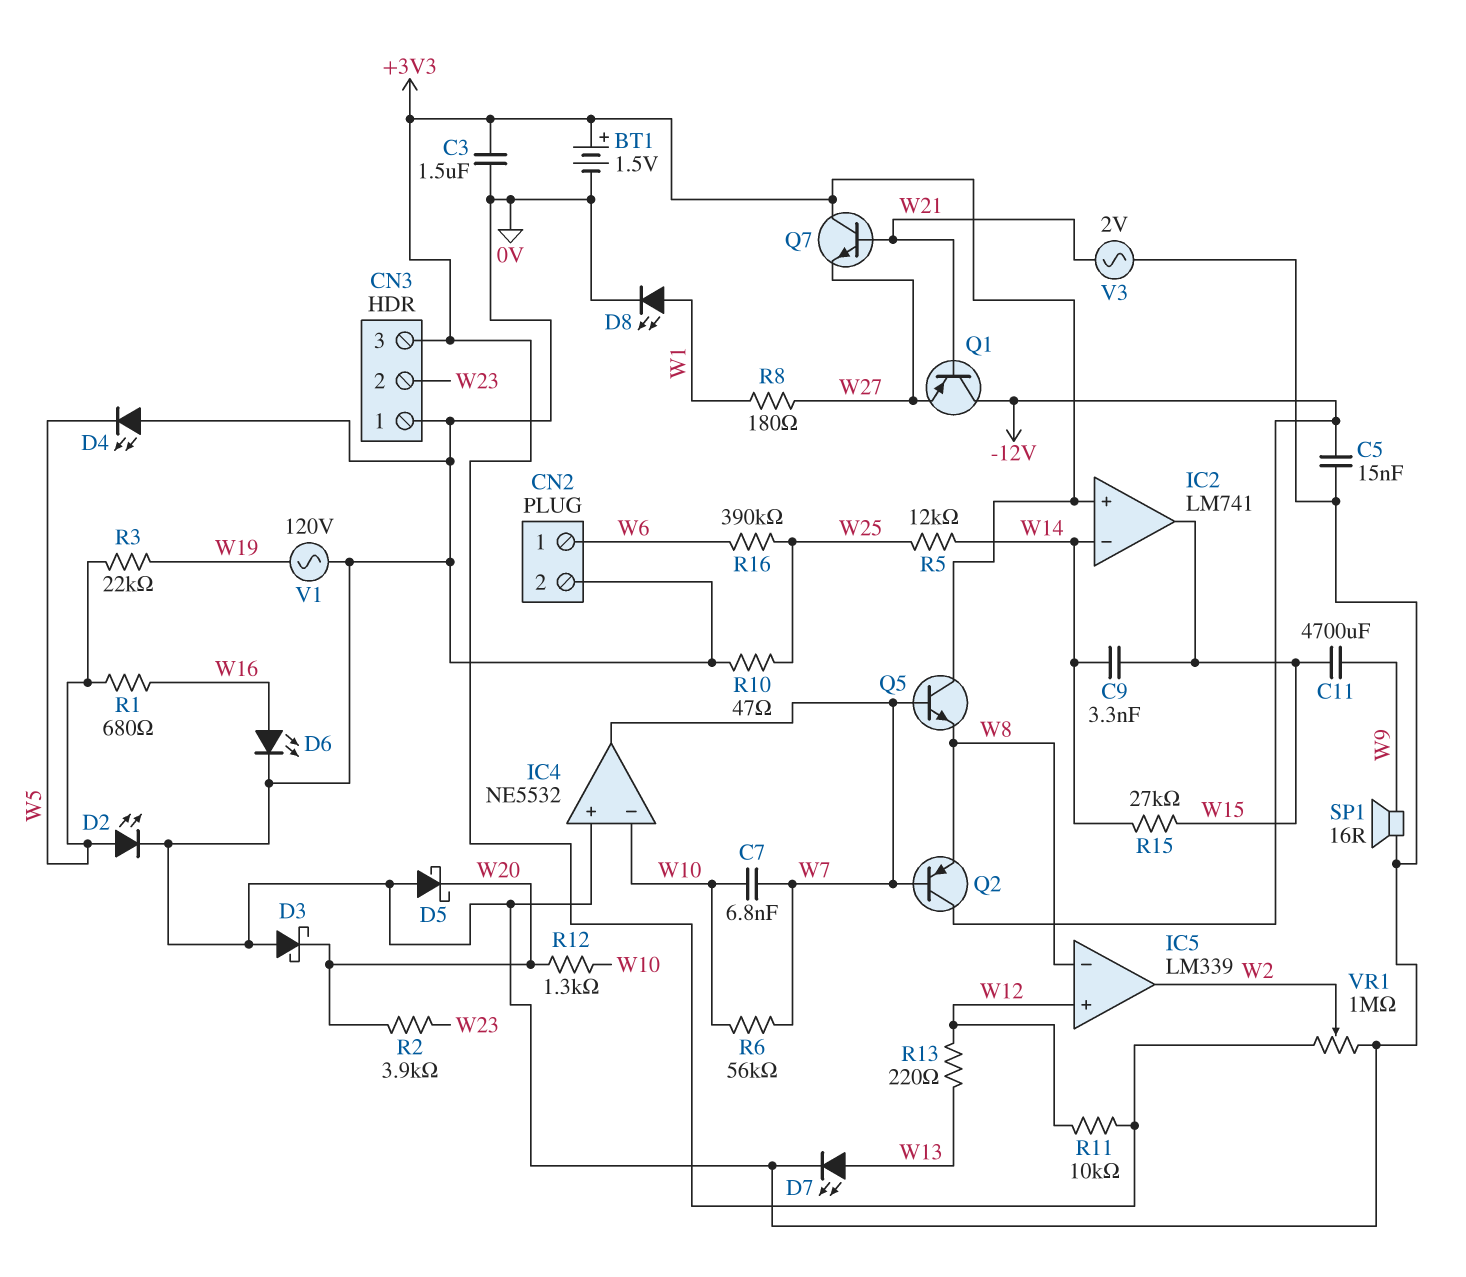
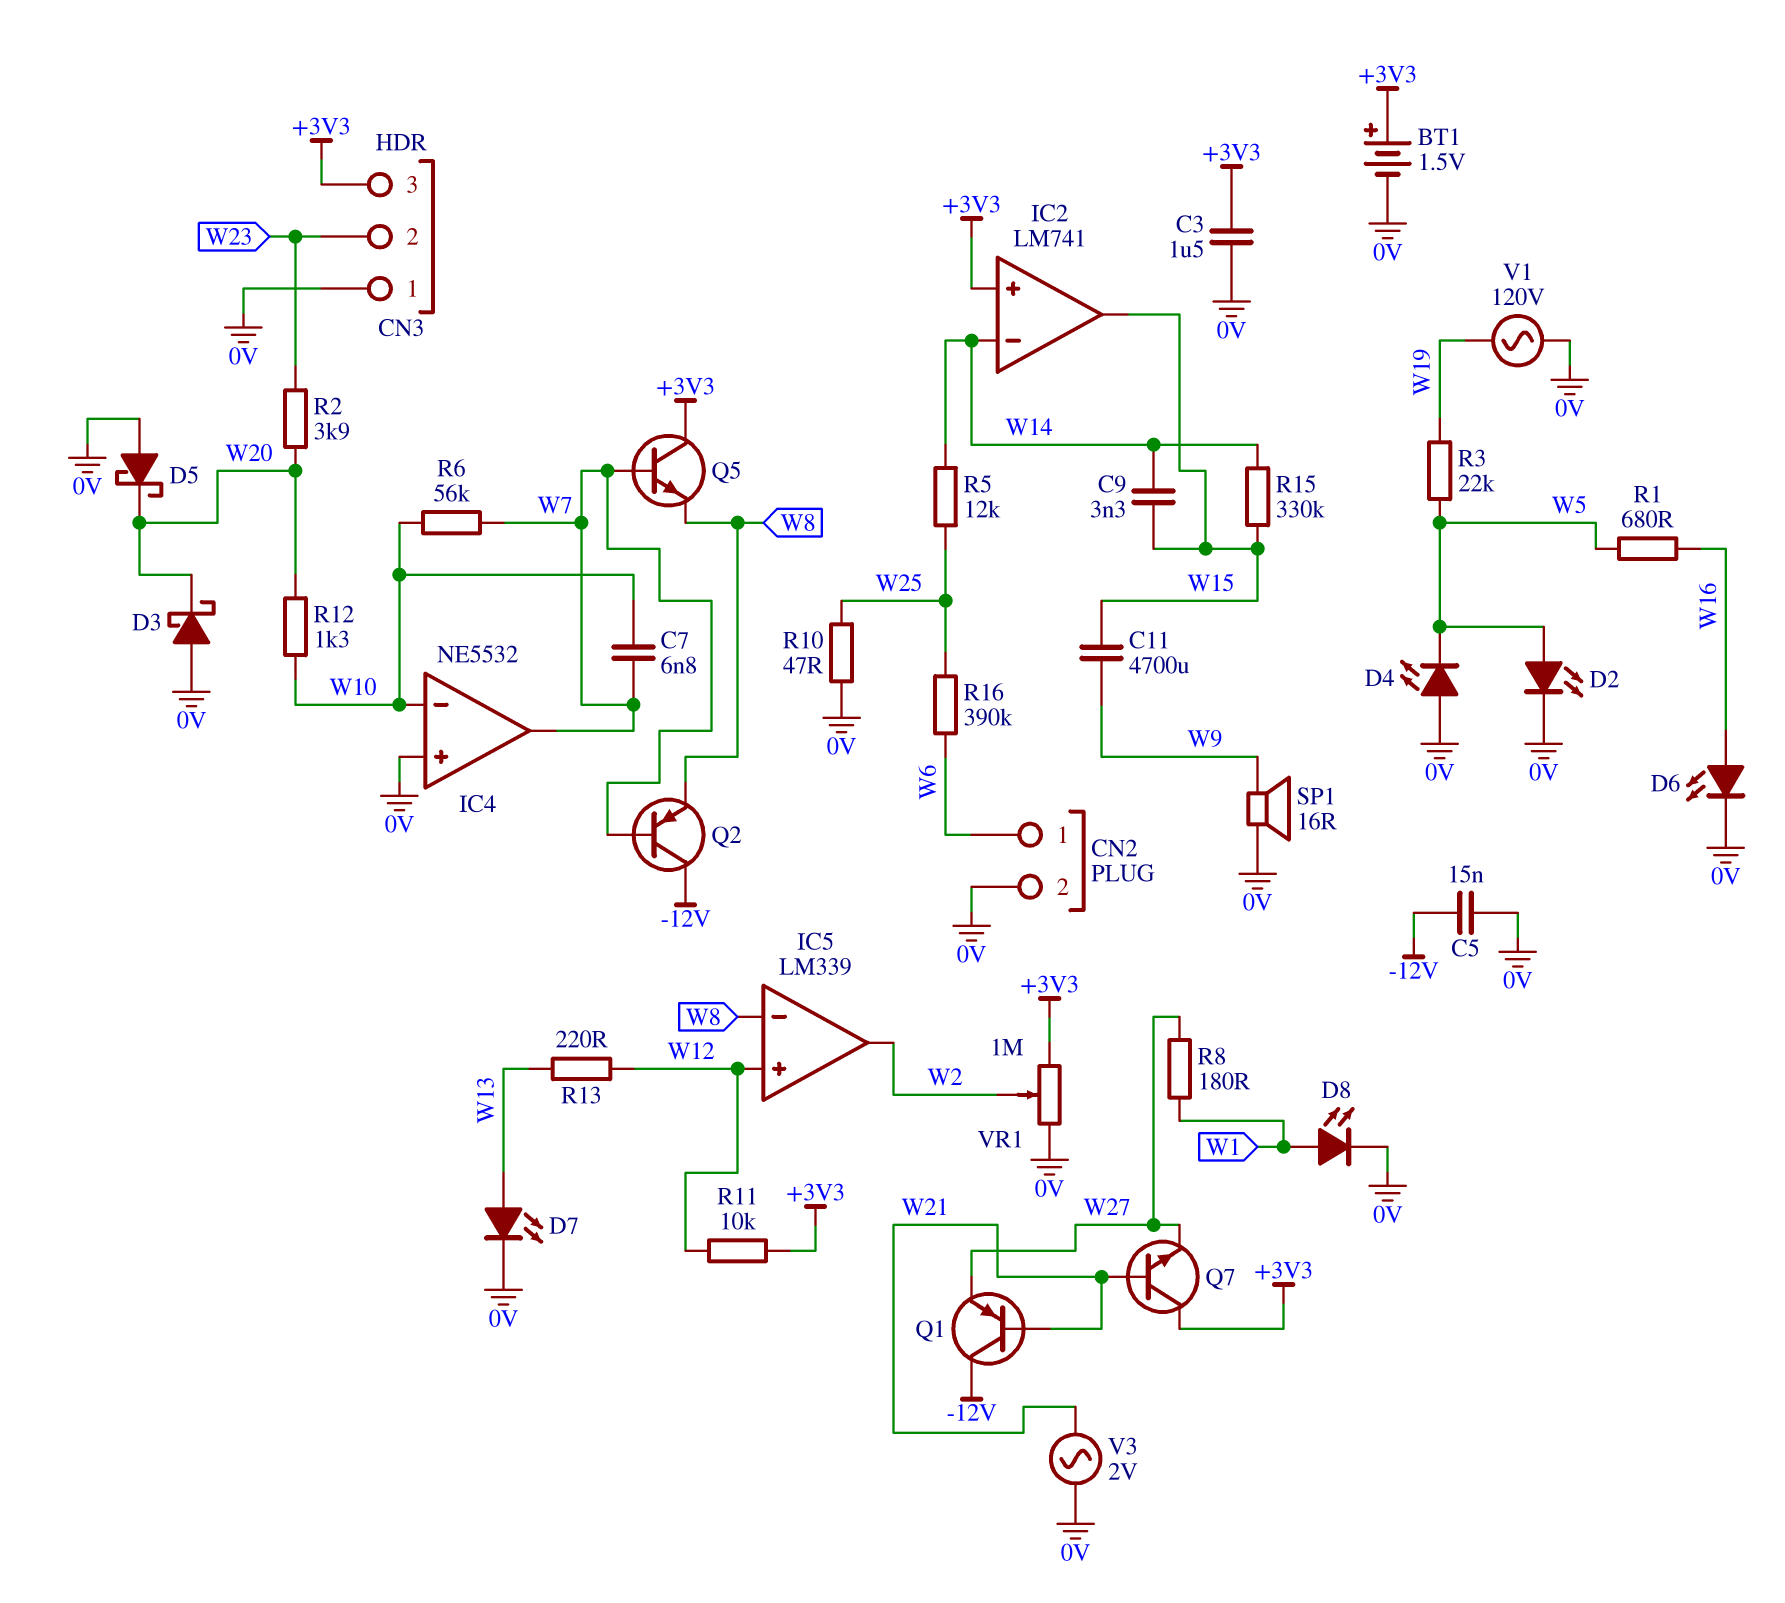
R15: 27k (W14, W15) -> 330k (W14, W15)

